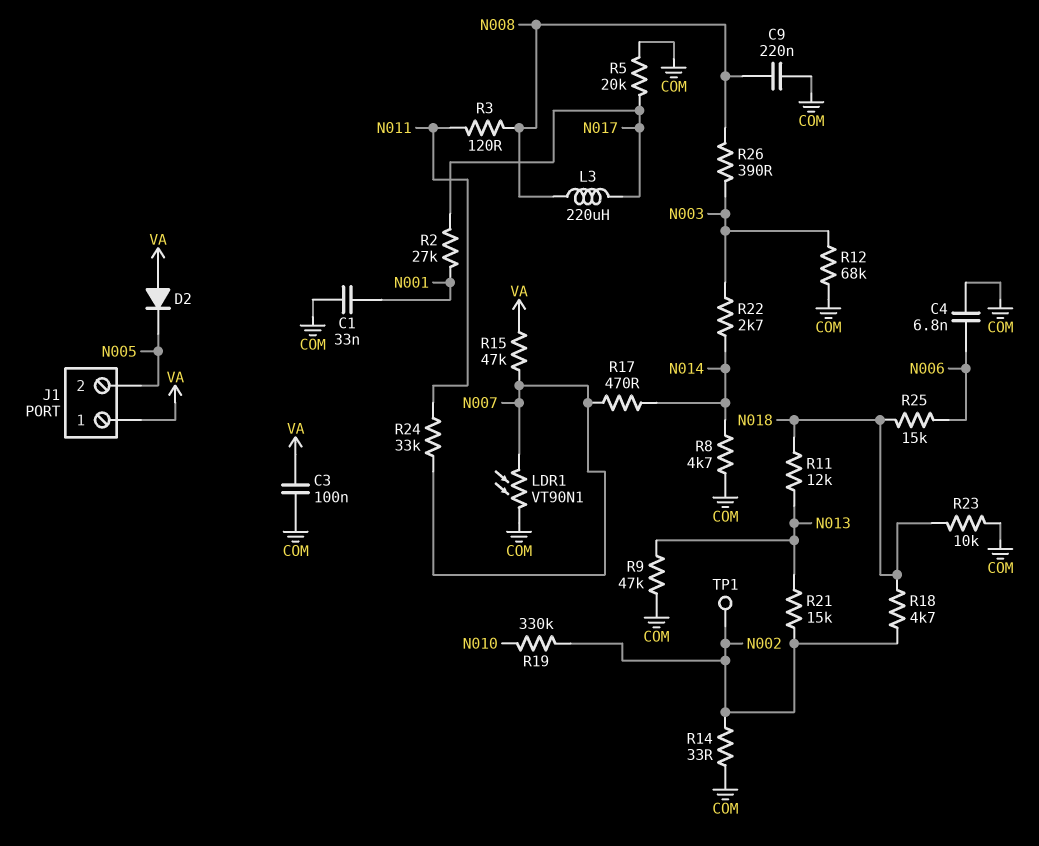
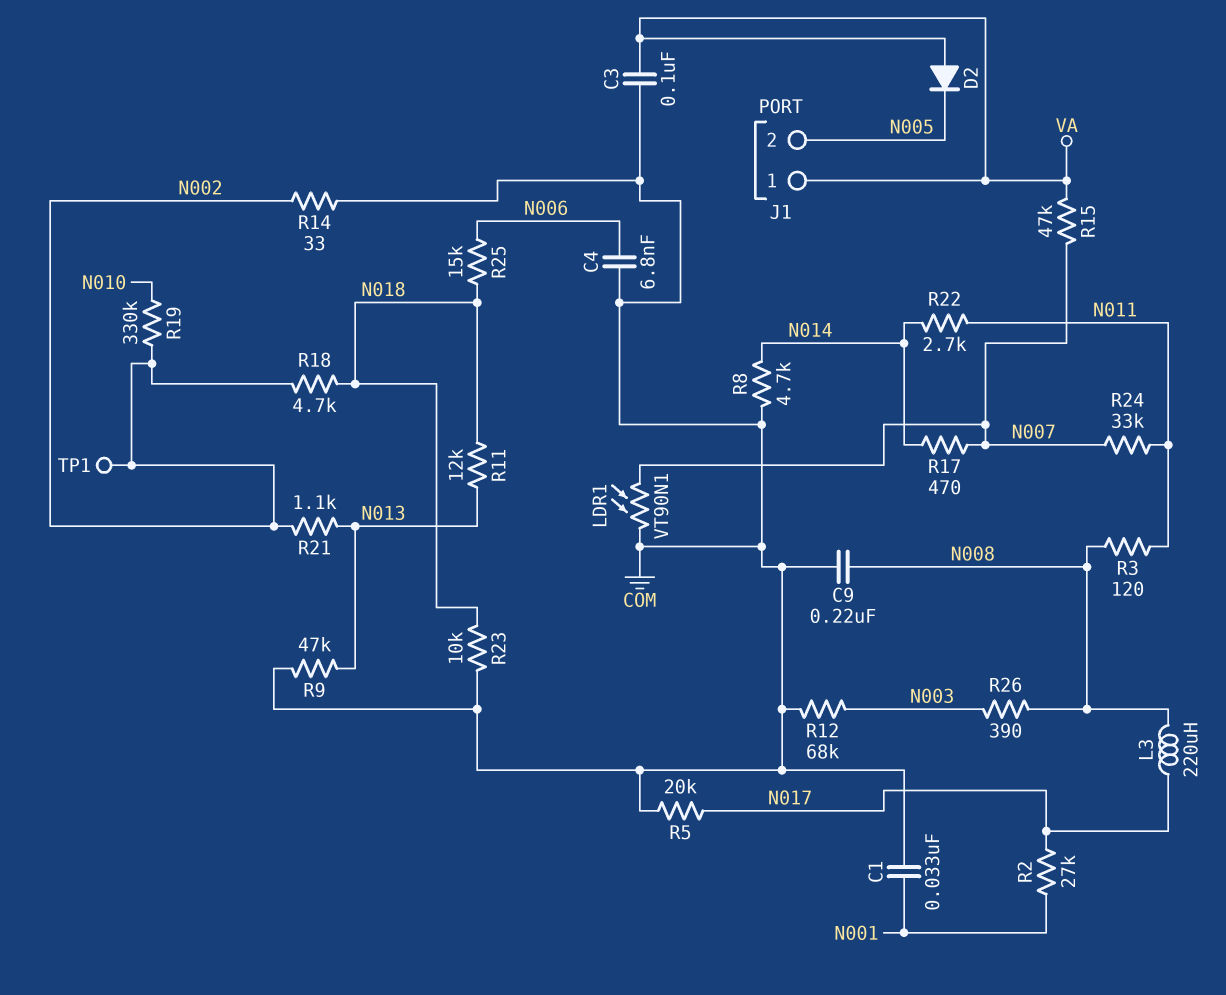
R21: 15k (N002, N013) -> 1.1k (N002, N013)
R22: 2.7k (N003, N014) -> 2.7k (N011, N014)

